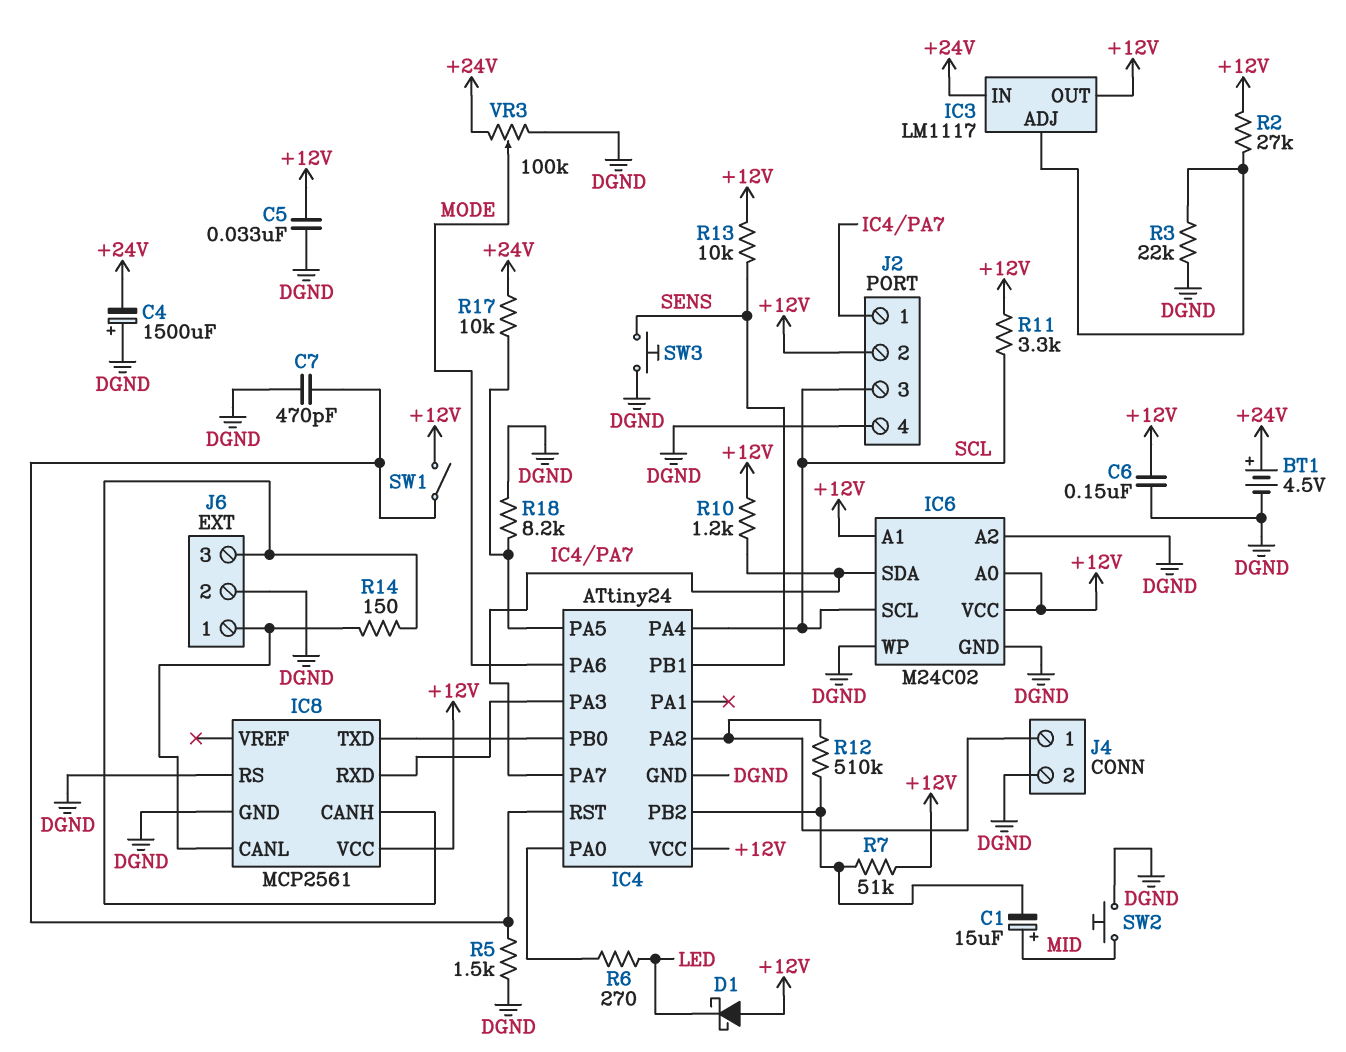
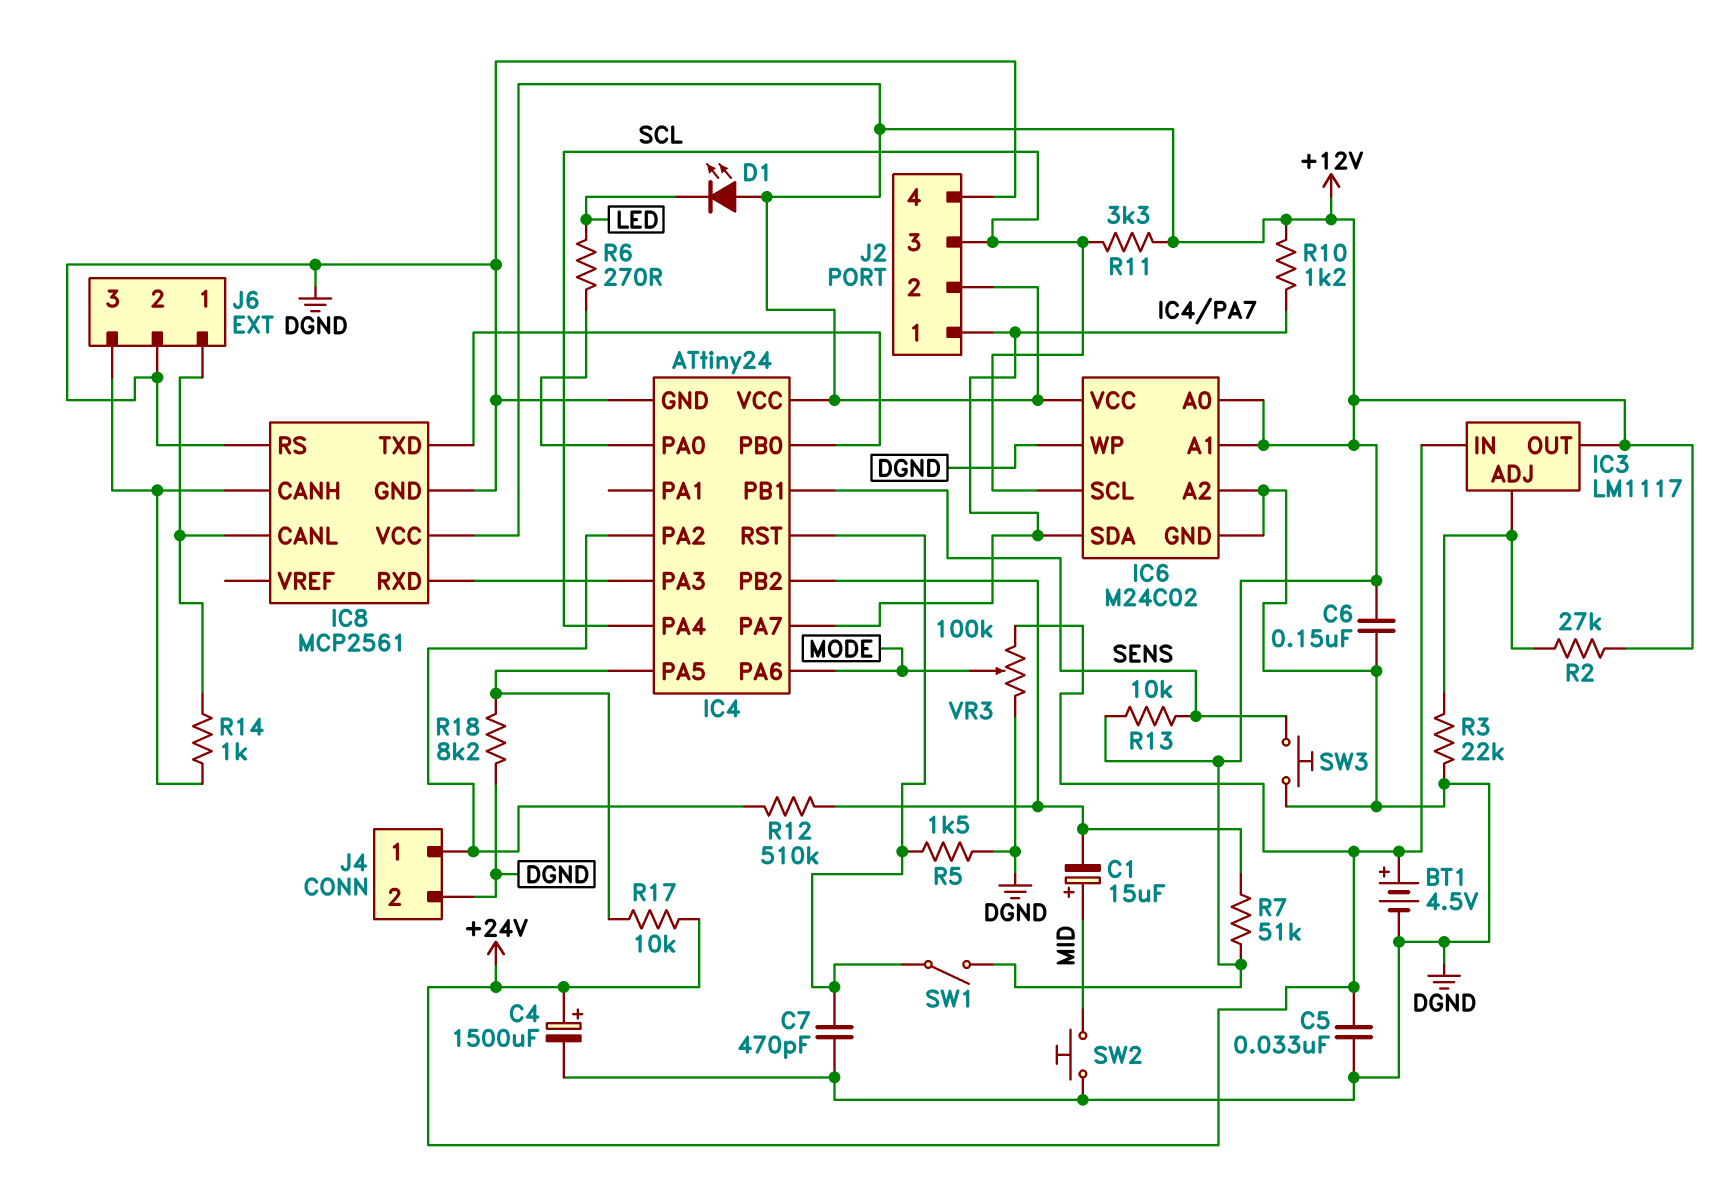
C4: 1500uF (plus DGND, minus +24V) -> 1500uF (plus +24V, minus DGND)
C5: 33nF (+12V, DGND) -> 33nF (+24V, DGND)
D1: schottky (A +12V, K LED) -> LED (A +12V, K LED)
R14: 150 (IC8/CANH, IC8/CANL) -> 1k (IC8/CANH, IC8/CANL)

